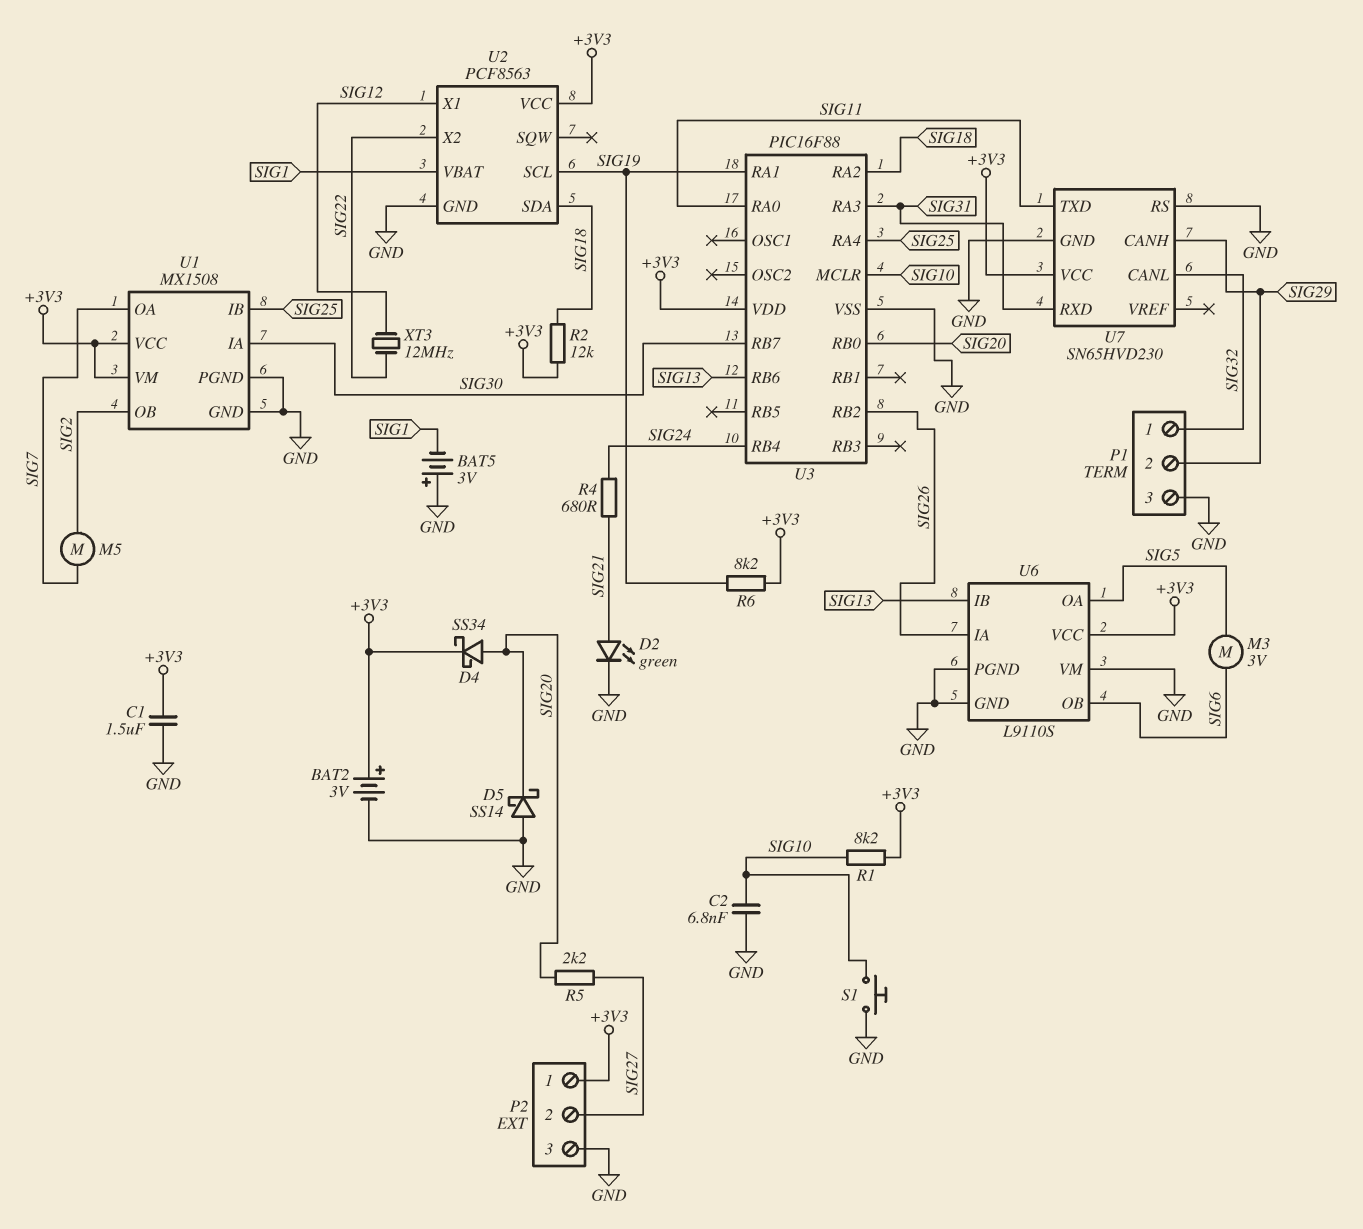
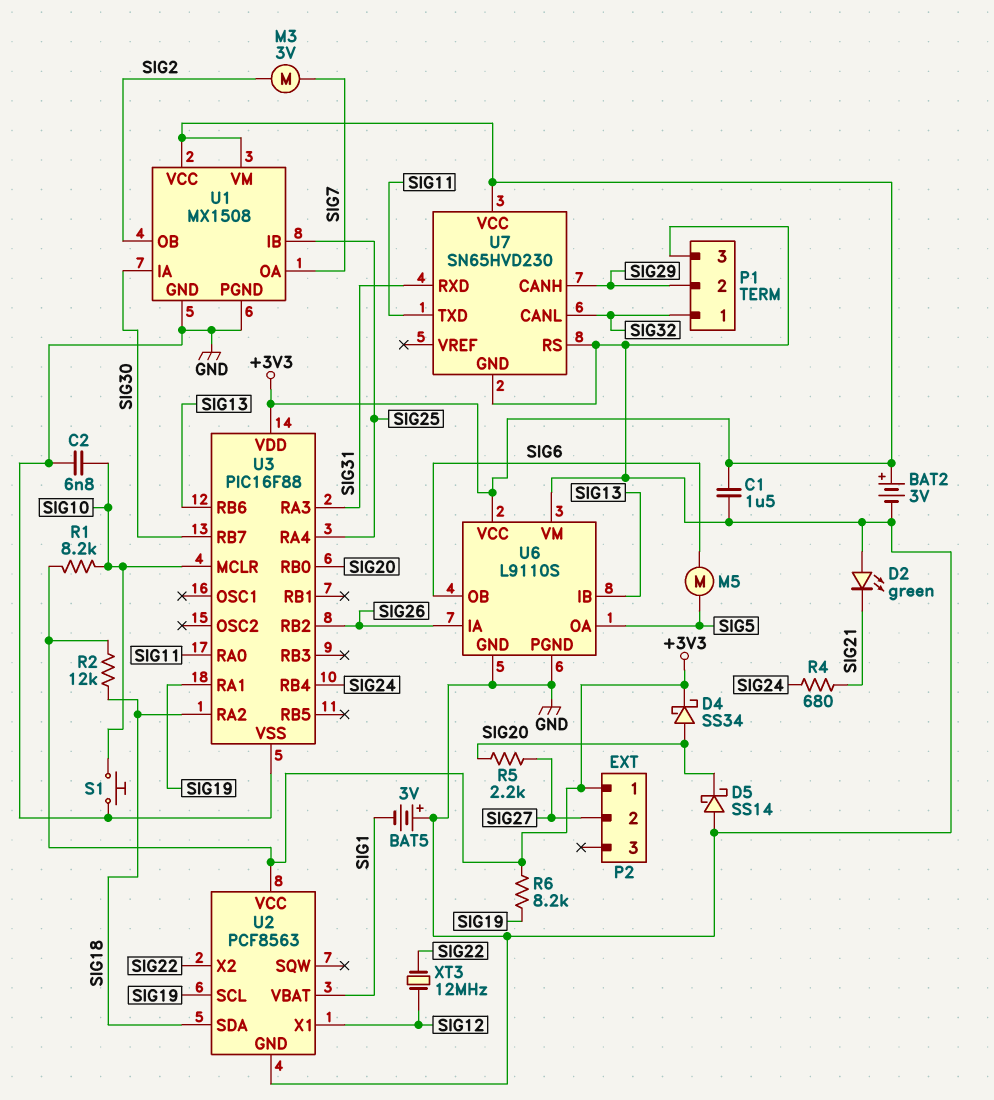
D2: LED green (A SIG21, K GND) -> LED green (A GND, K SIG21)
M3: motor 3V (SIG5, SIG6) -> motor 3V (SIG2, SIG7)
M5: motor (SIG2, SIG7) -> motor (SIG5, SIG6)
P2 pin 3: GND -> none

